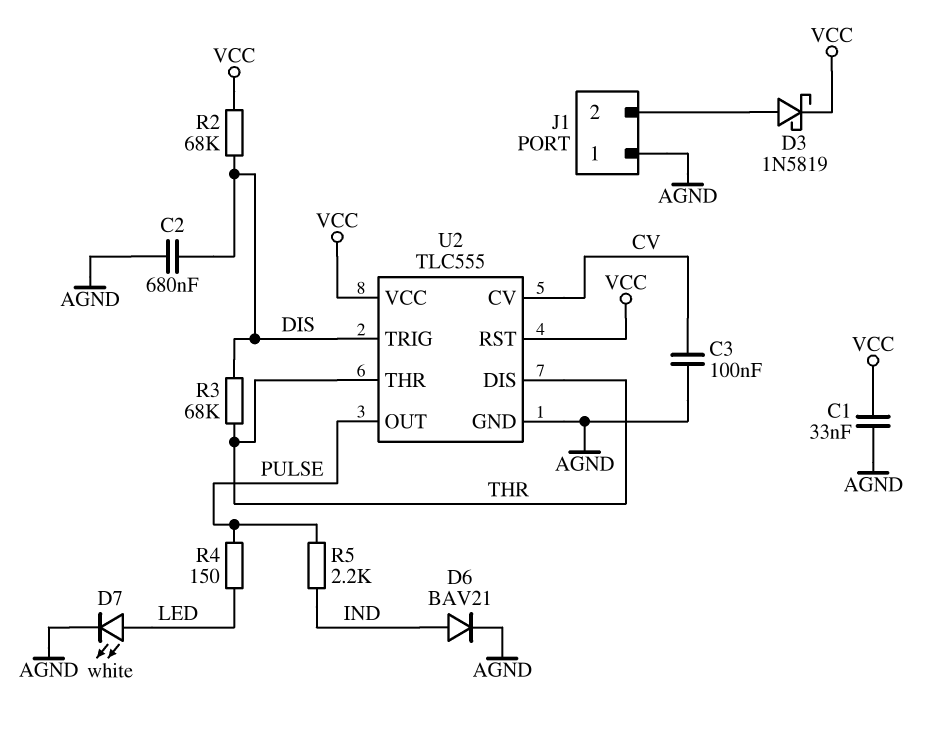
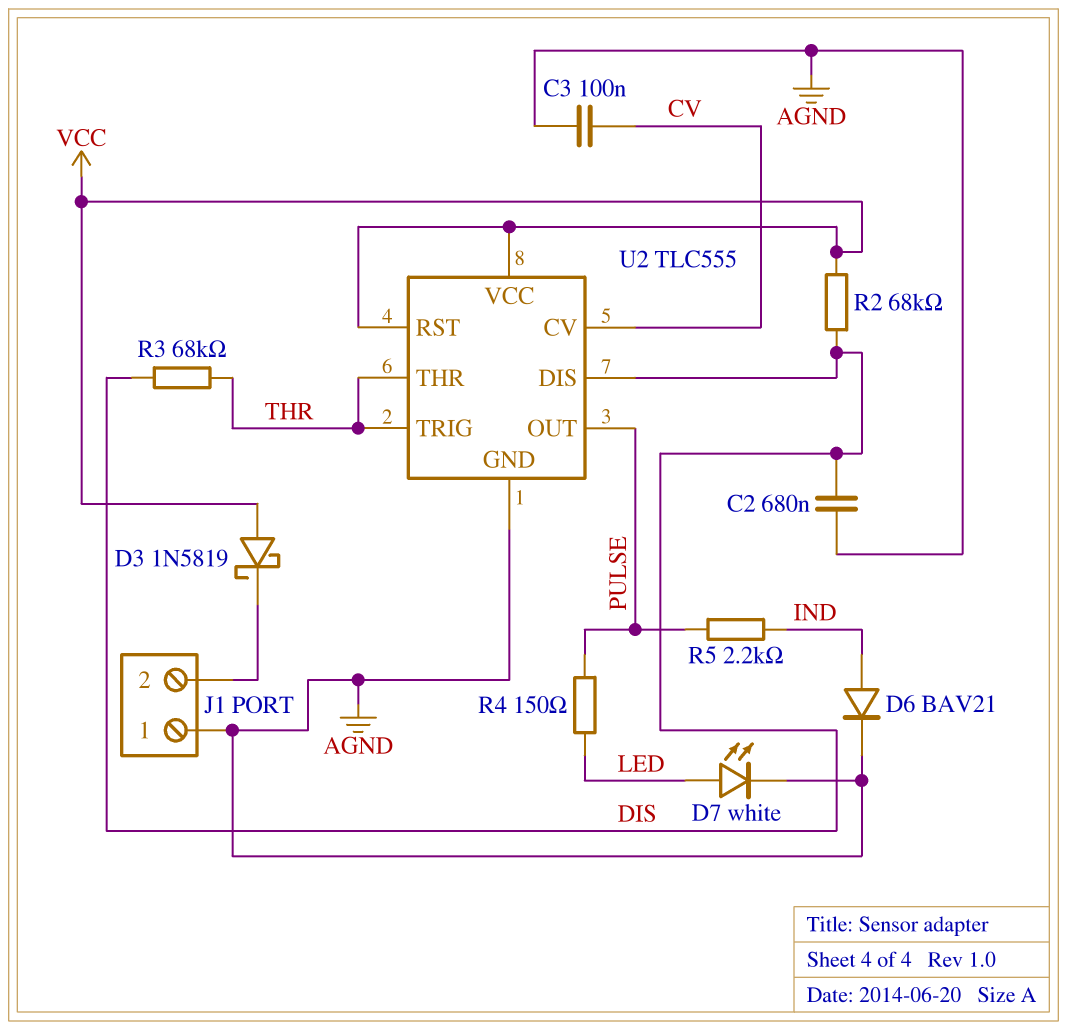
C1: 33nF (AGND, VCC) -> none
D3: schottky 1N5819 (A J1/2, K VCC) -> schottky 1N5819 (A VCC, K J1/2)
U2 pin DIS: THR -> DIS
U2 pin TRIG: DIS -> THR

